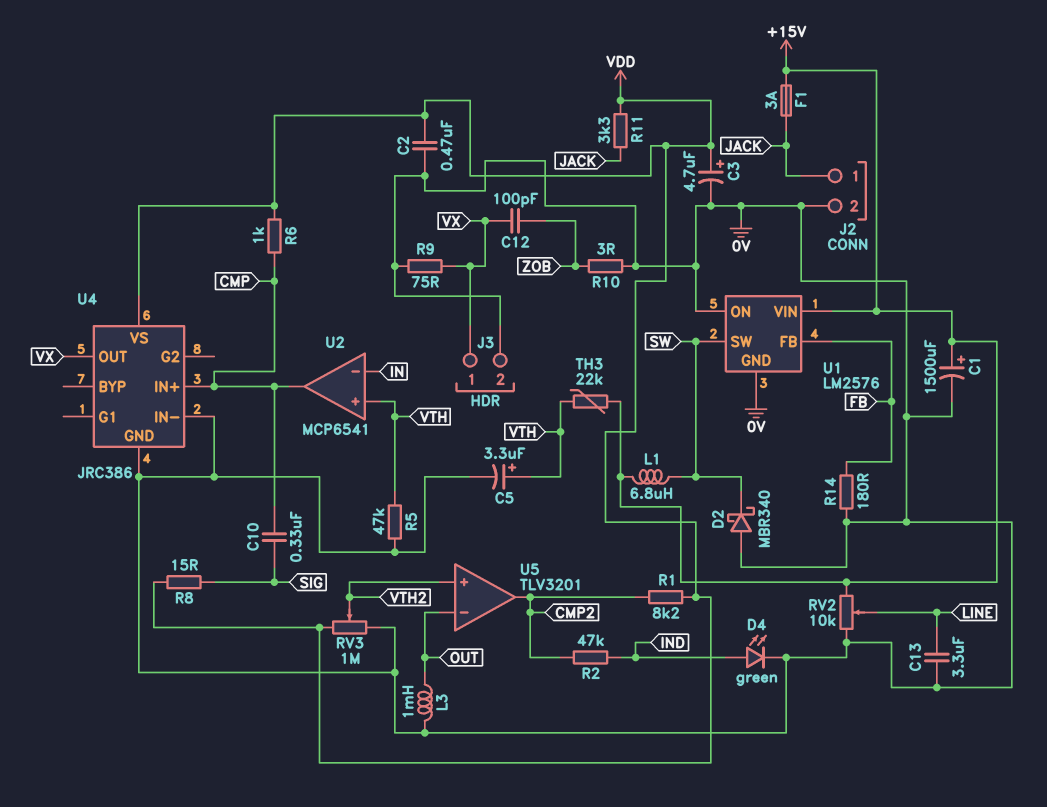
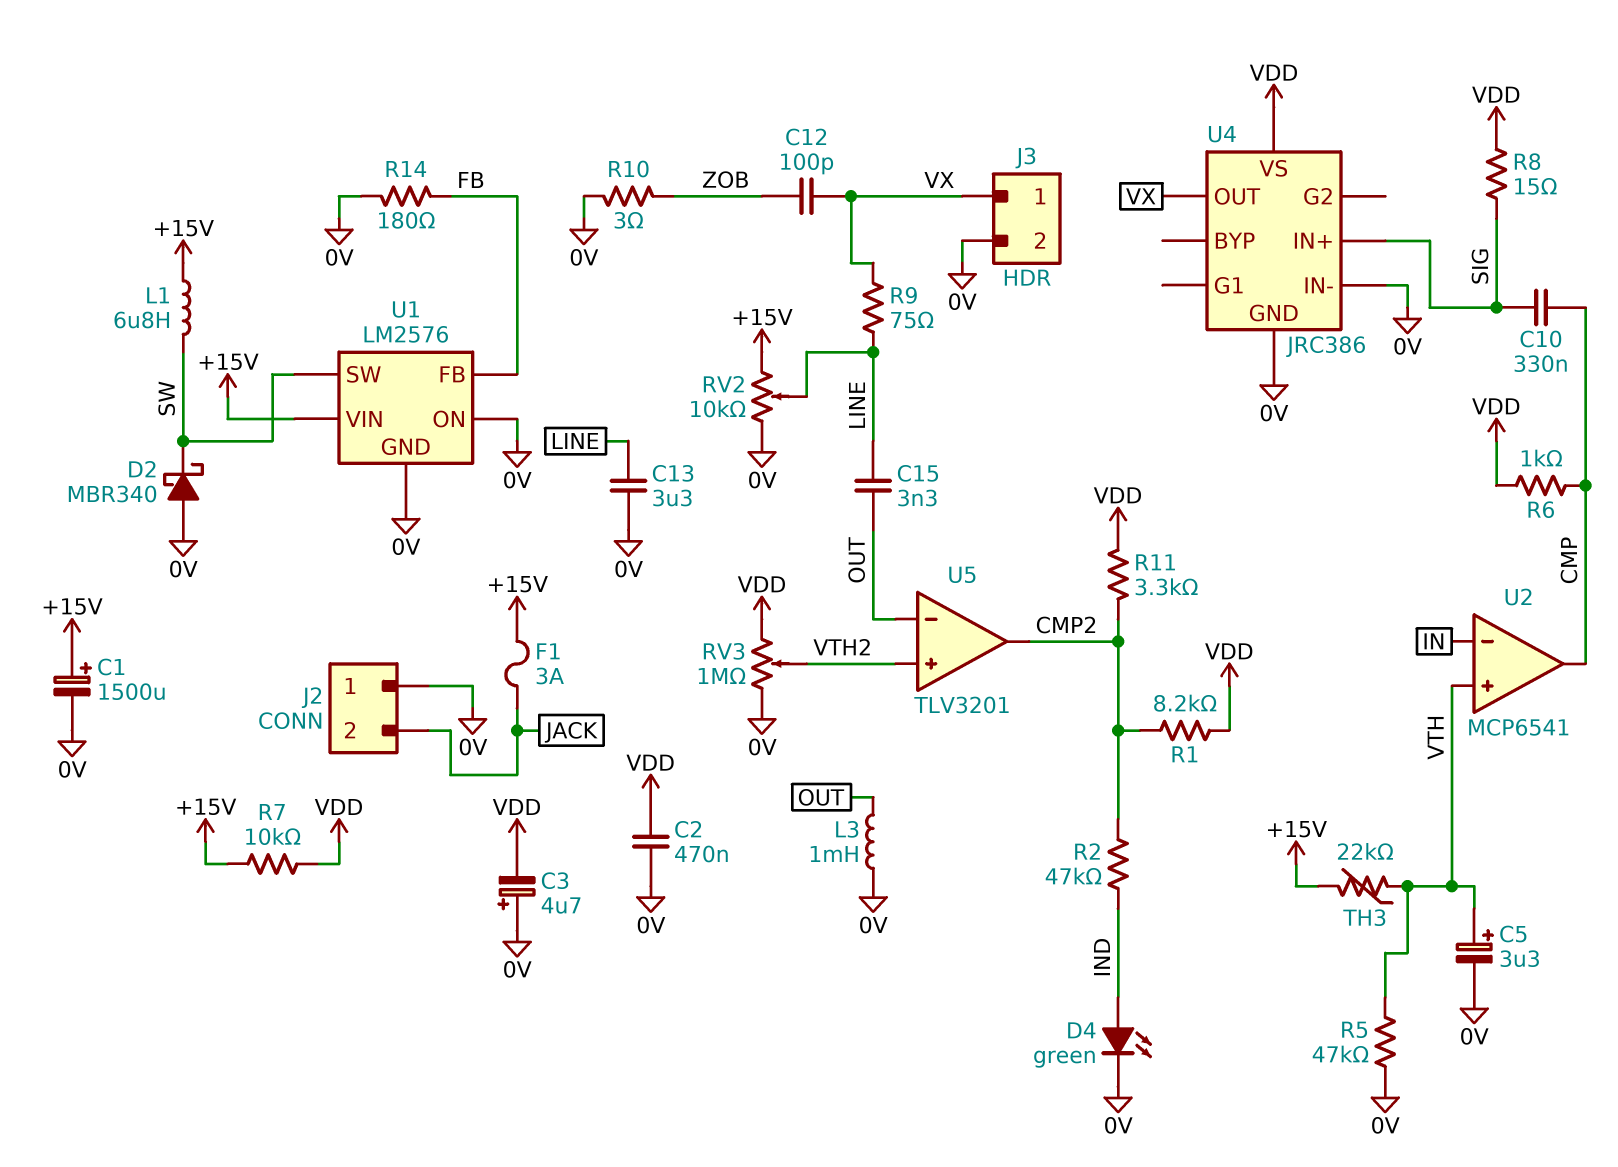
C3: 4.7uF (plus VDD, minus 0V) -> 4.7uF (plus 0V, minus VDD)
C15: none -> 3.3nF (LINE, OUT)
J2 pin 1: JACK -> 0V
J2 pin 2: 0V -> JACK
R7: none -> 10k (+15V, VDD)
R9: 75 (0V, VX) -> 75 (LINE, VX)
R11: 3.3k (JACK, VDD) -> 3.3k (CMP2, VDD)
U4 pin IN+: CMP -> SIG

